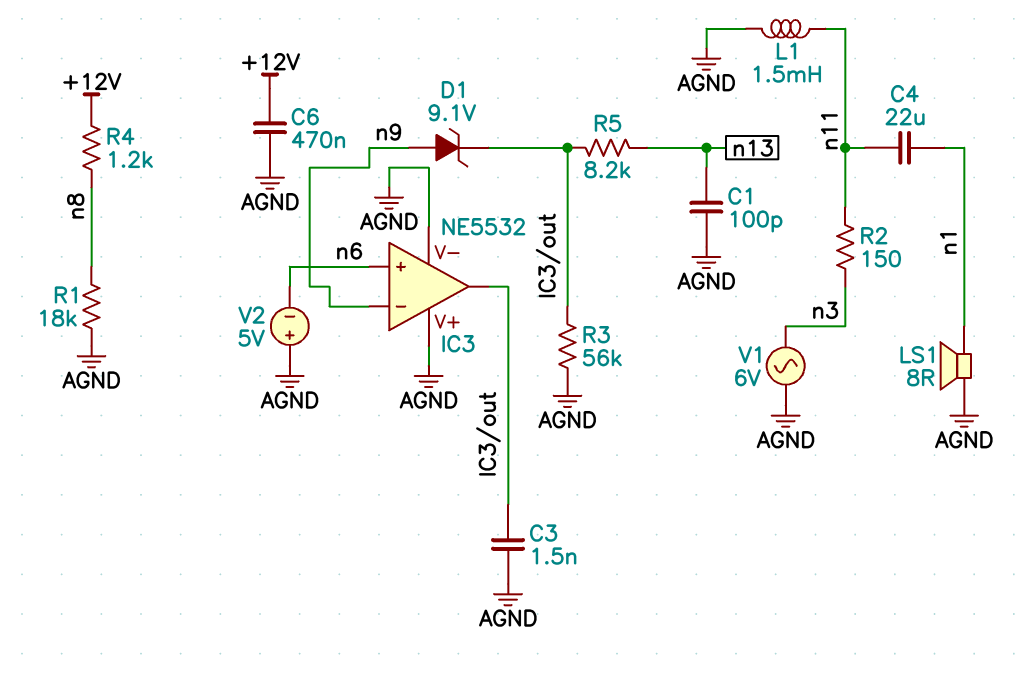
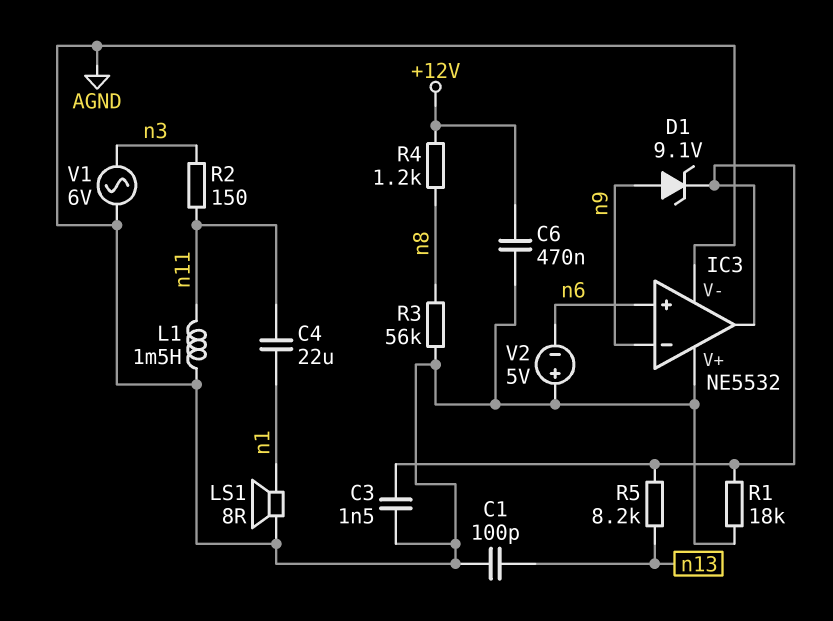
R1: 18k (AGND, n8) -> 18k (AGND, IC3/out)
R3: 56k (AGND, IC3/out) -> 56k (AGND, n8)

